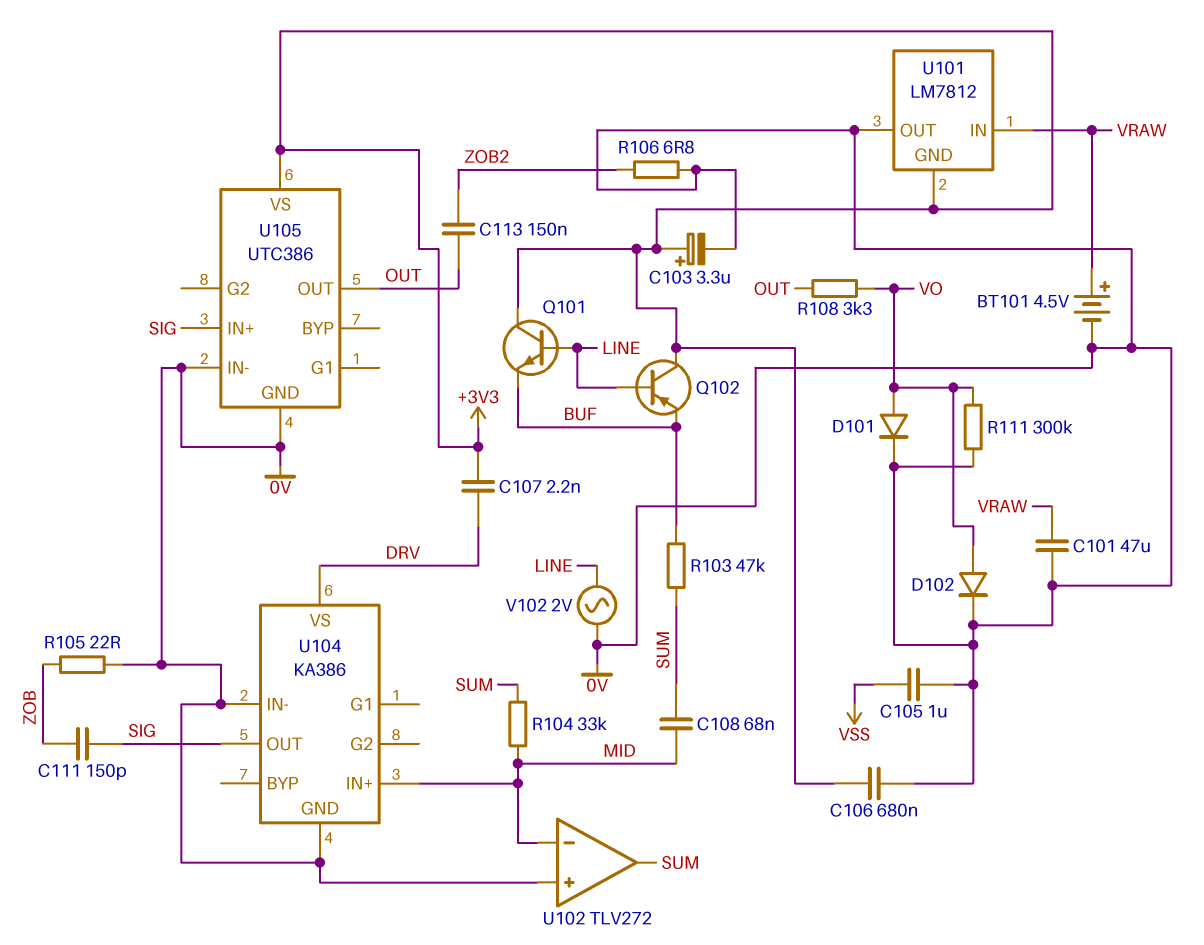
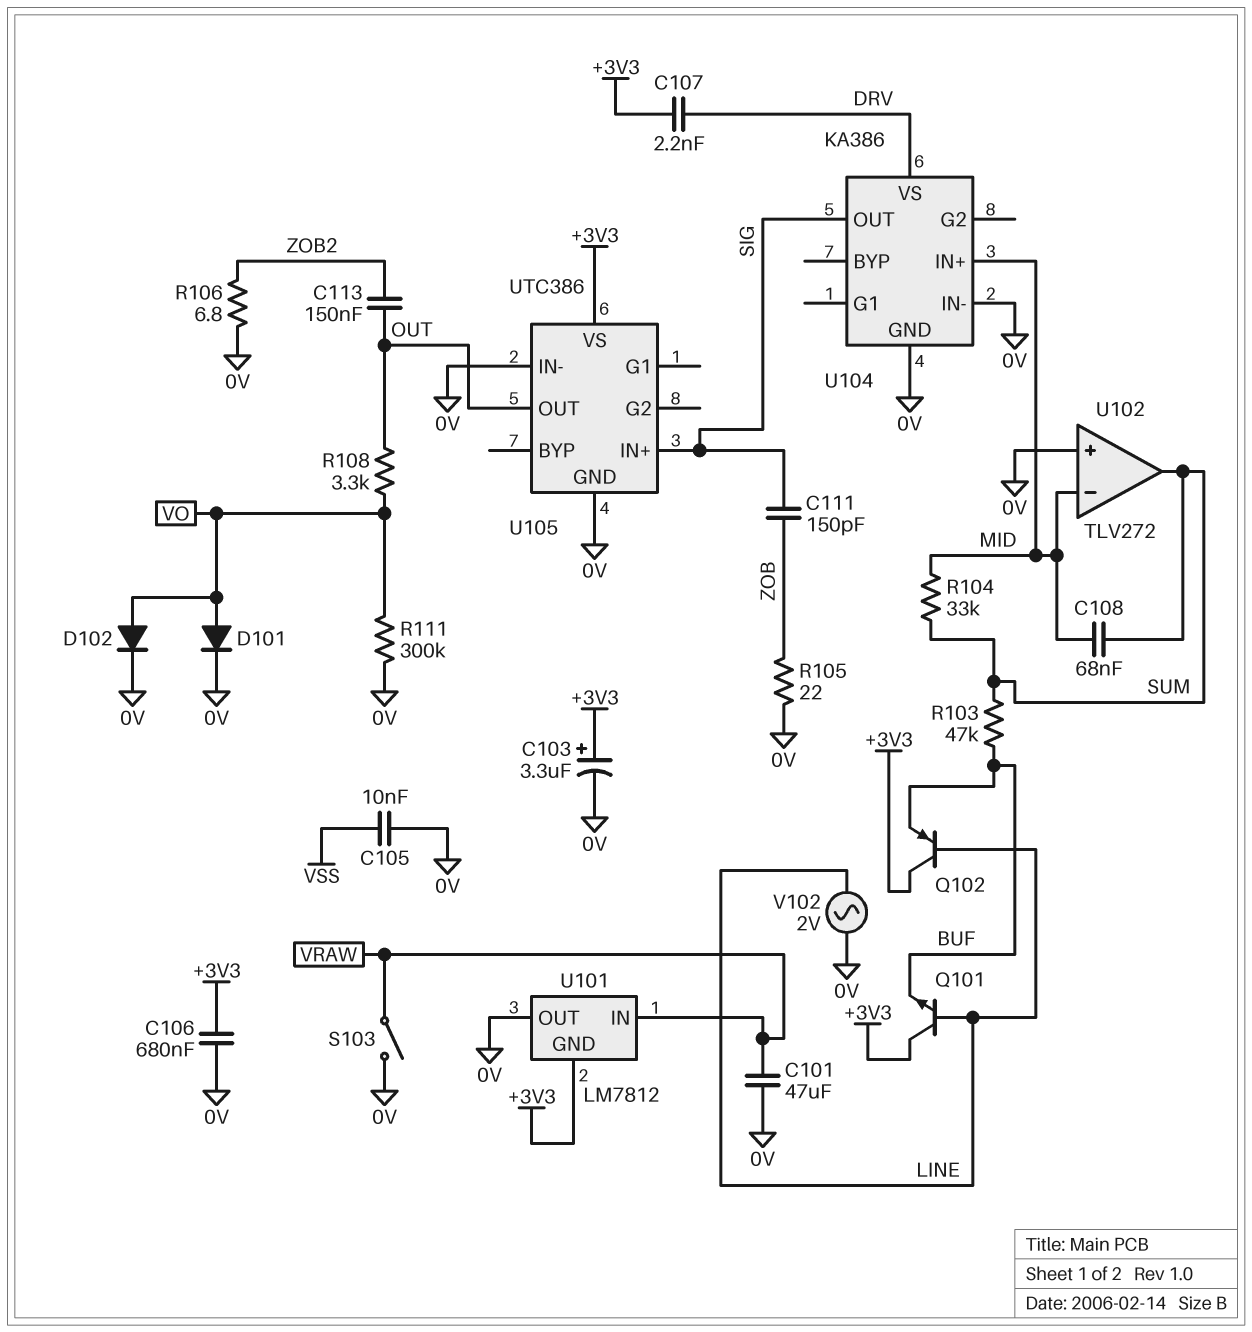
BT101: 4.5V (plus VRAW, minus 0V) -> none
C105: 1uF (0V, VSS) -> 10nF (0V, VSS)
S103: none -> switch (0V, VRAW)

